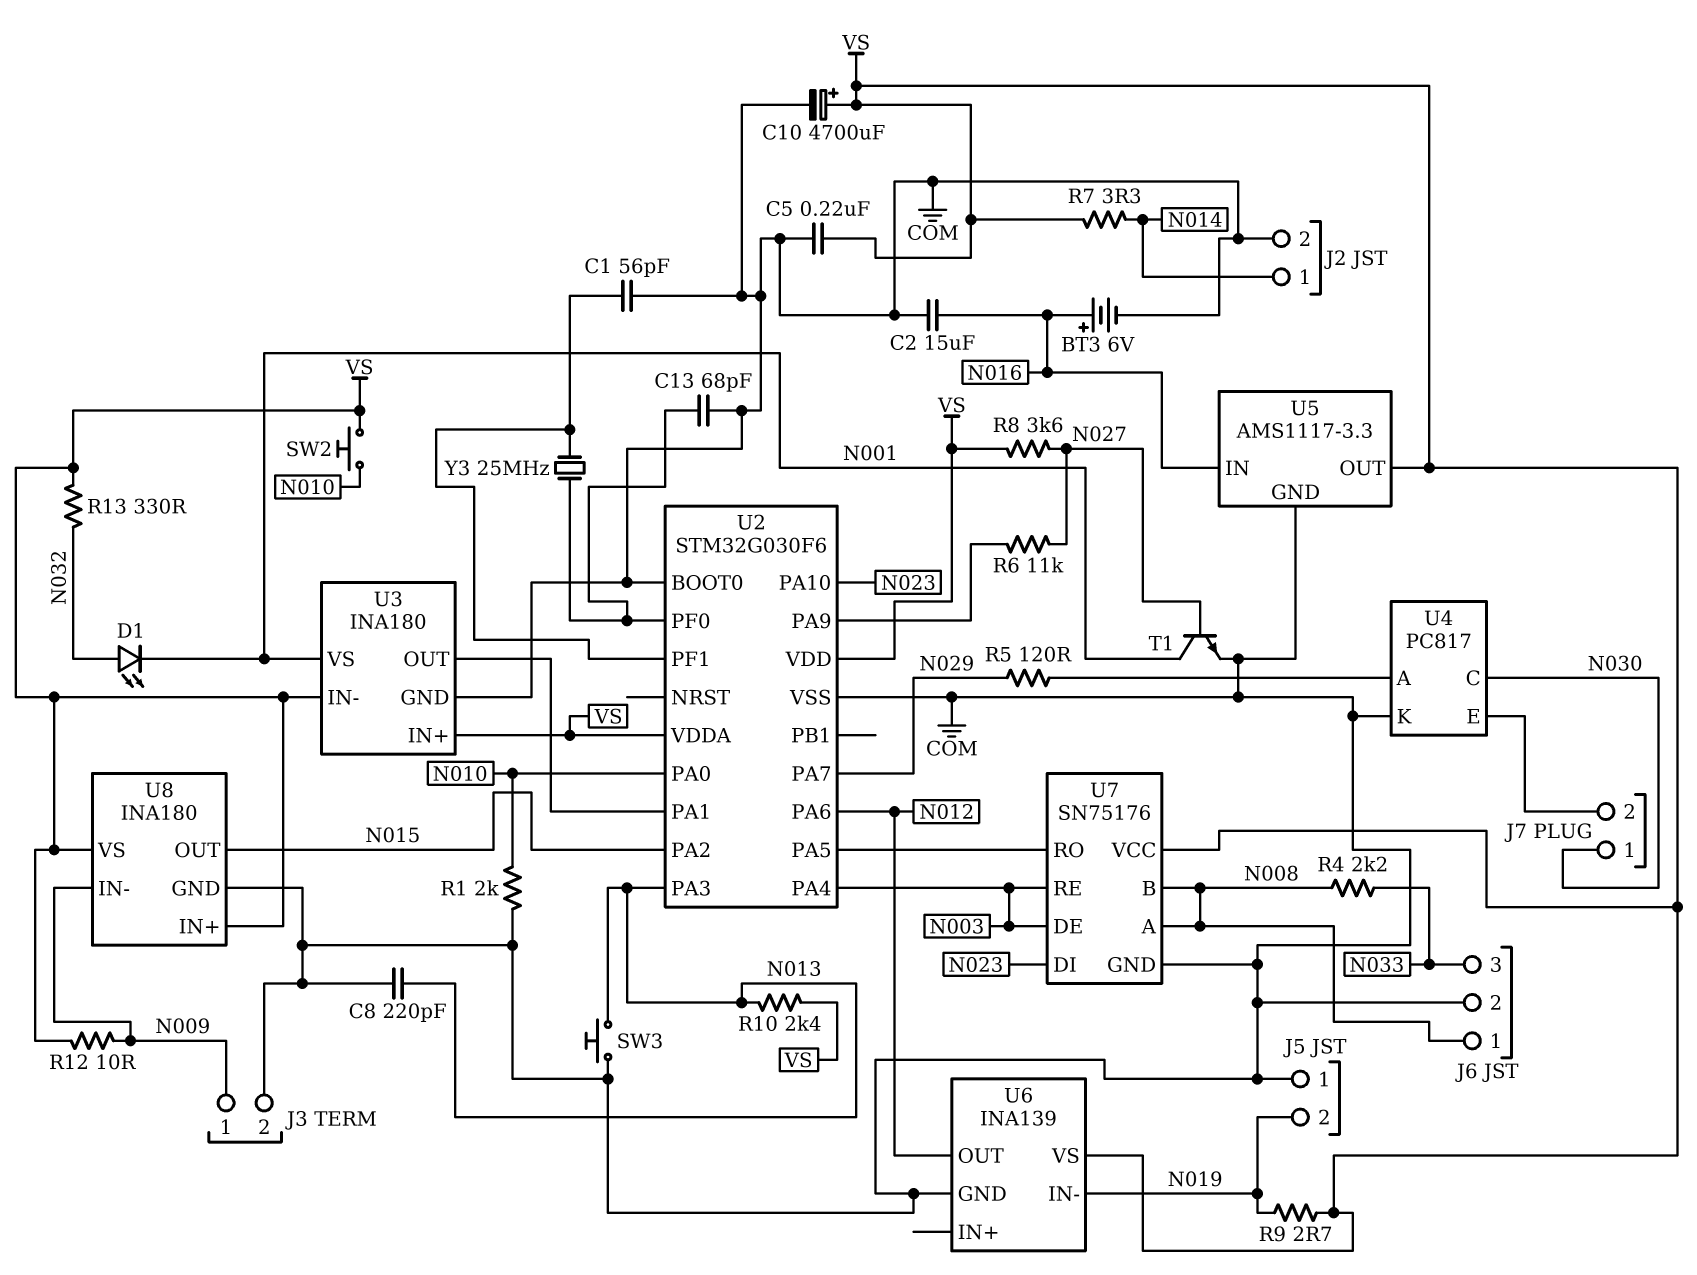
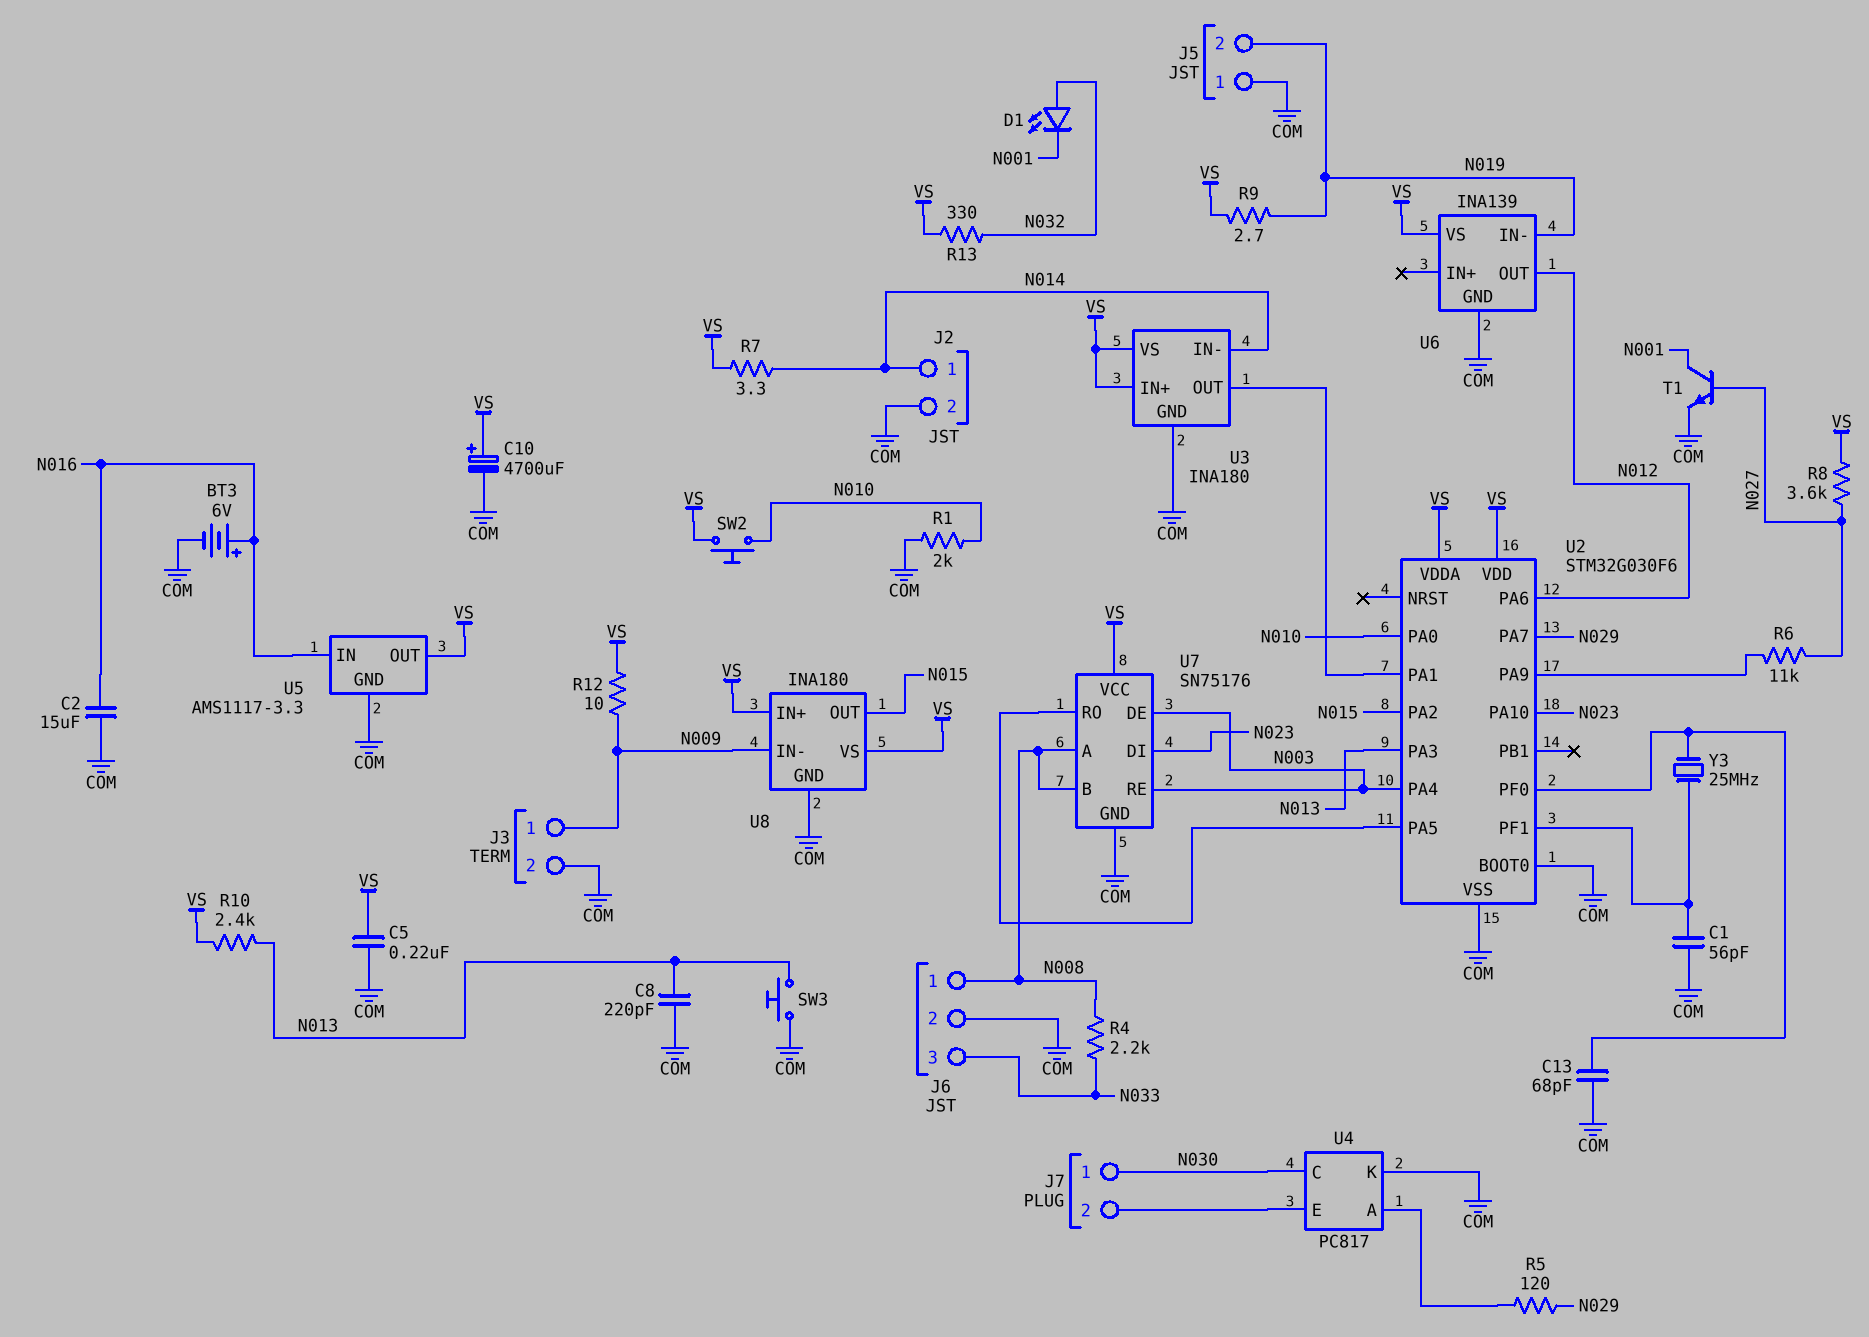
U3 pin IN-: VS -> N014
U3 pin VS: N001 -> VS

